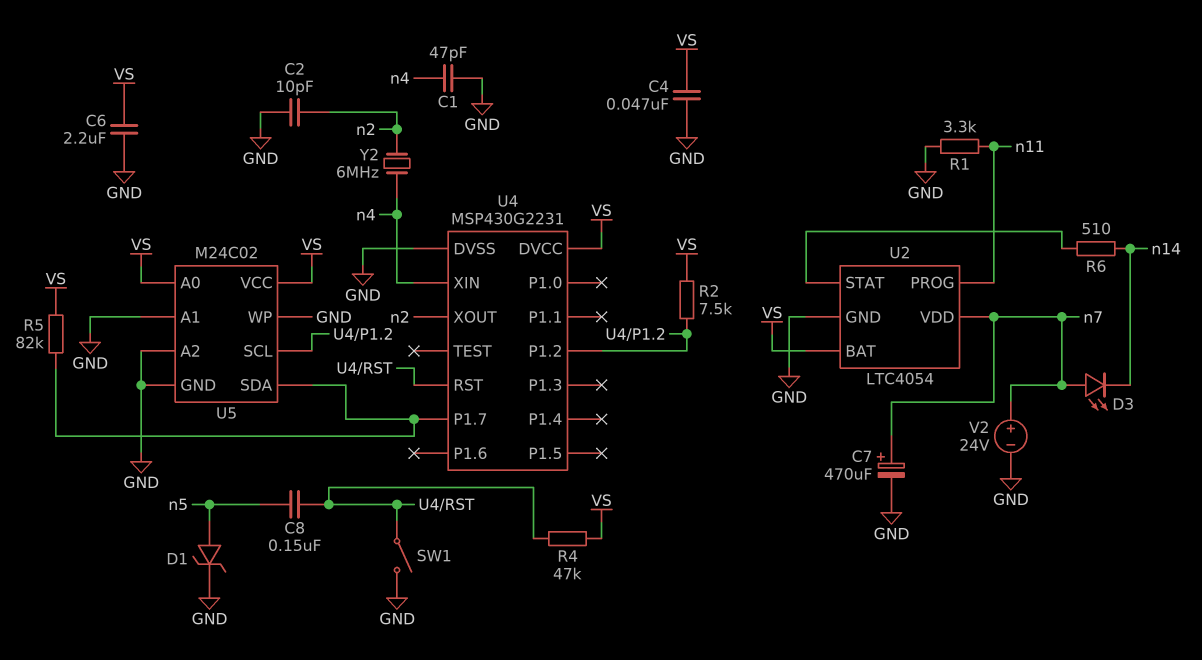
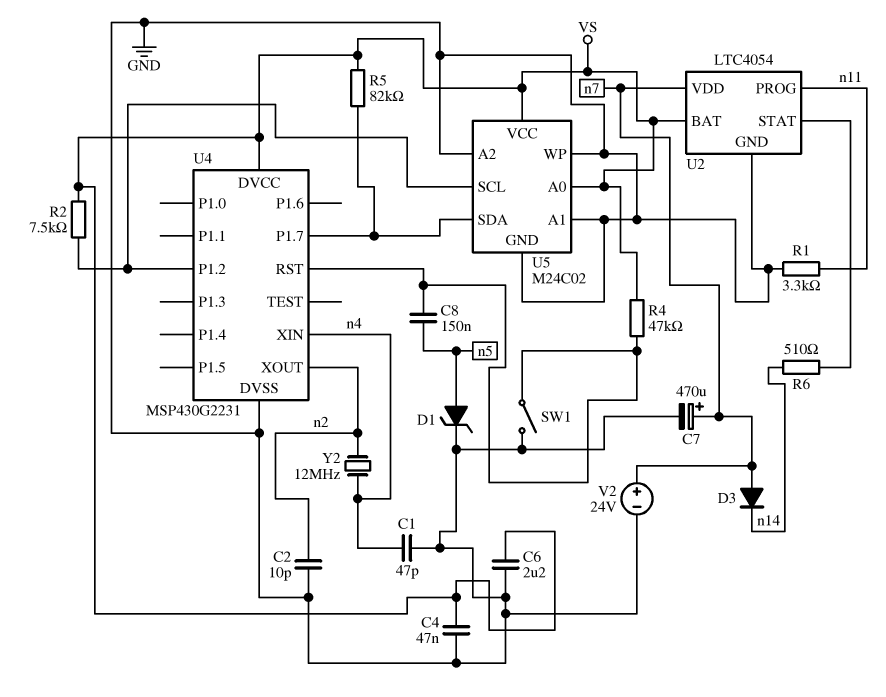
D3: LED (A n7, K n14) -> diode (A n7, K n14)
Y2: 6MHz (n2, n4) -> 12MHz (n2, n4)

